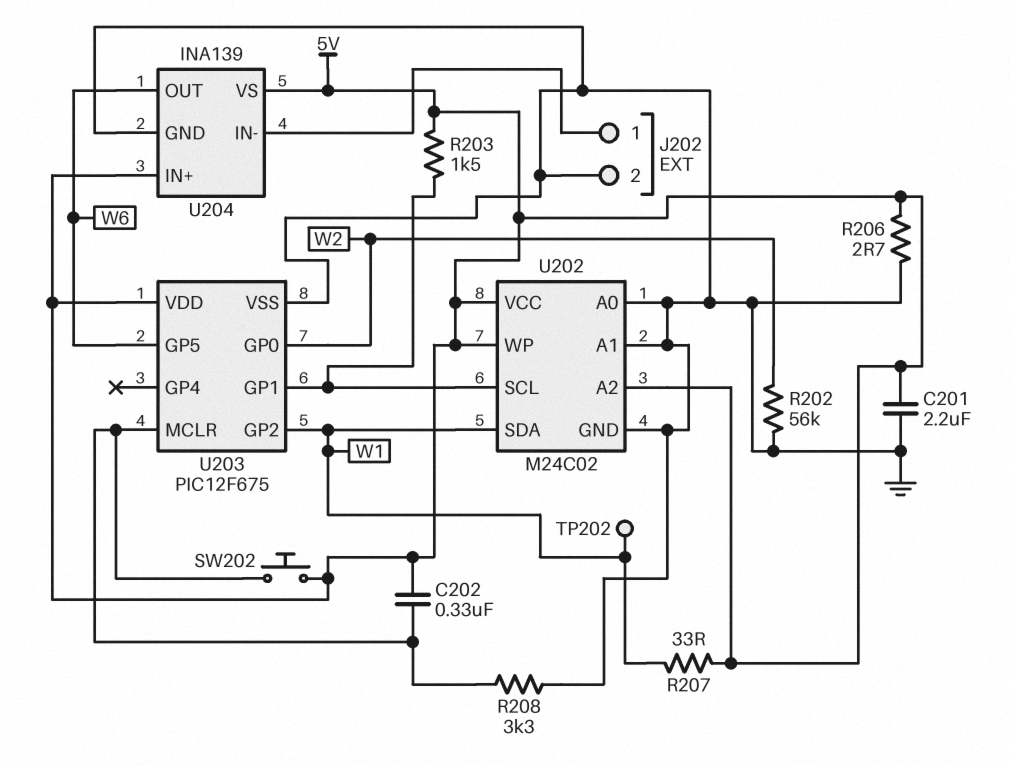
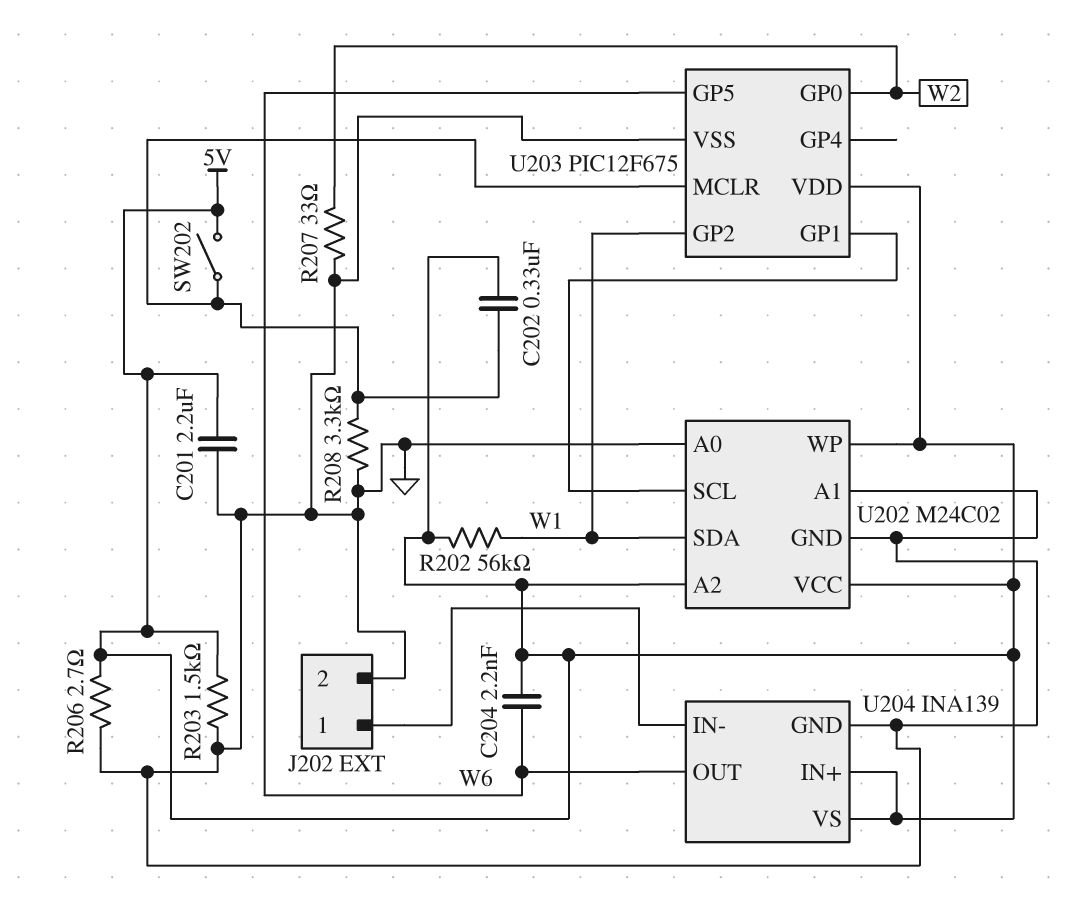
C204: none -> 2.2nF (5V, W6)
R202: 56k (GND, W2) -> 56k (5V, W1)
R203: 1.5k (5V, U202/SCL) -> 1.5k (5V, GND)
R207: 33 (5V, W1) -> 33 (GND, W2)
SW202: button (5V, U203/MCLR) -> switch (5V, U203/MCLR)
TP202: test point (W1) -> none

